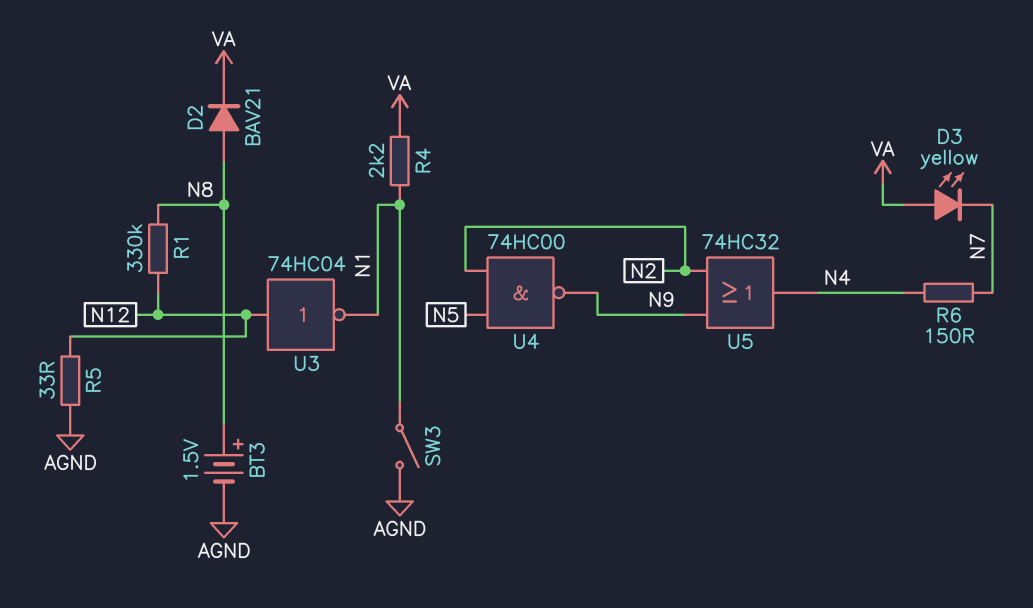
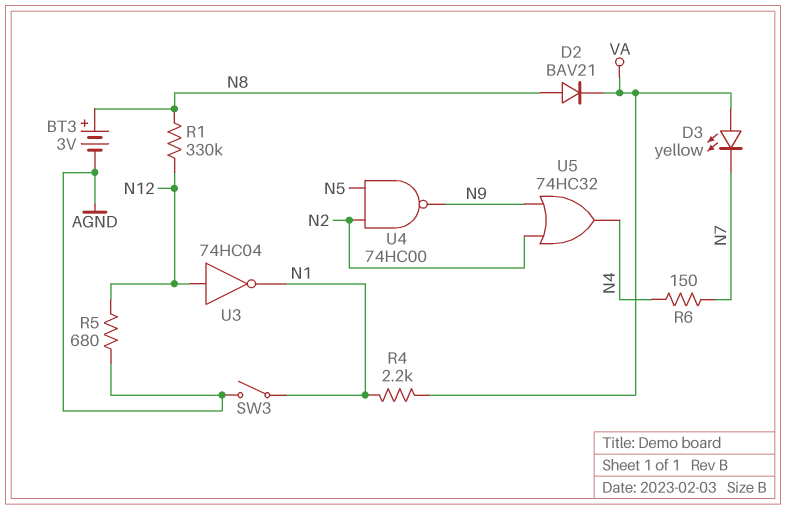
BT3: 1.5V (plus N8, minus AGND) -> 3V (plus N8, minus AGND)
R5: 33 (AGND, N12) -> 680 (AGND, N12)

